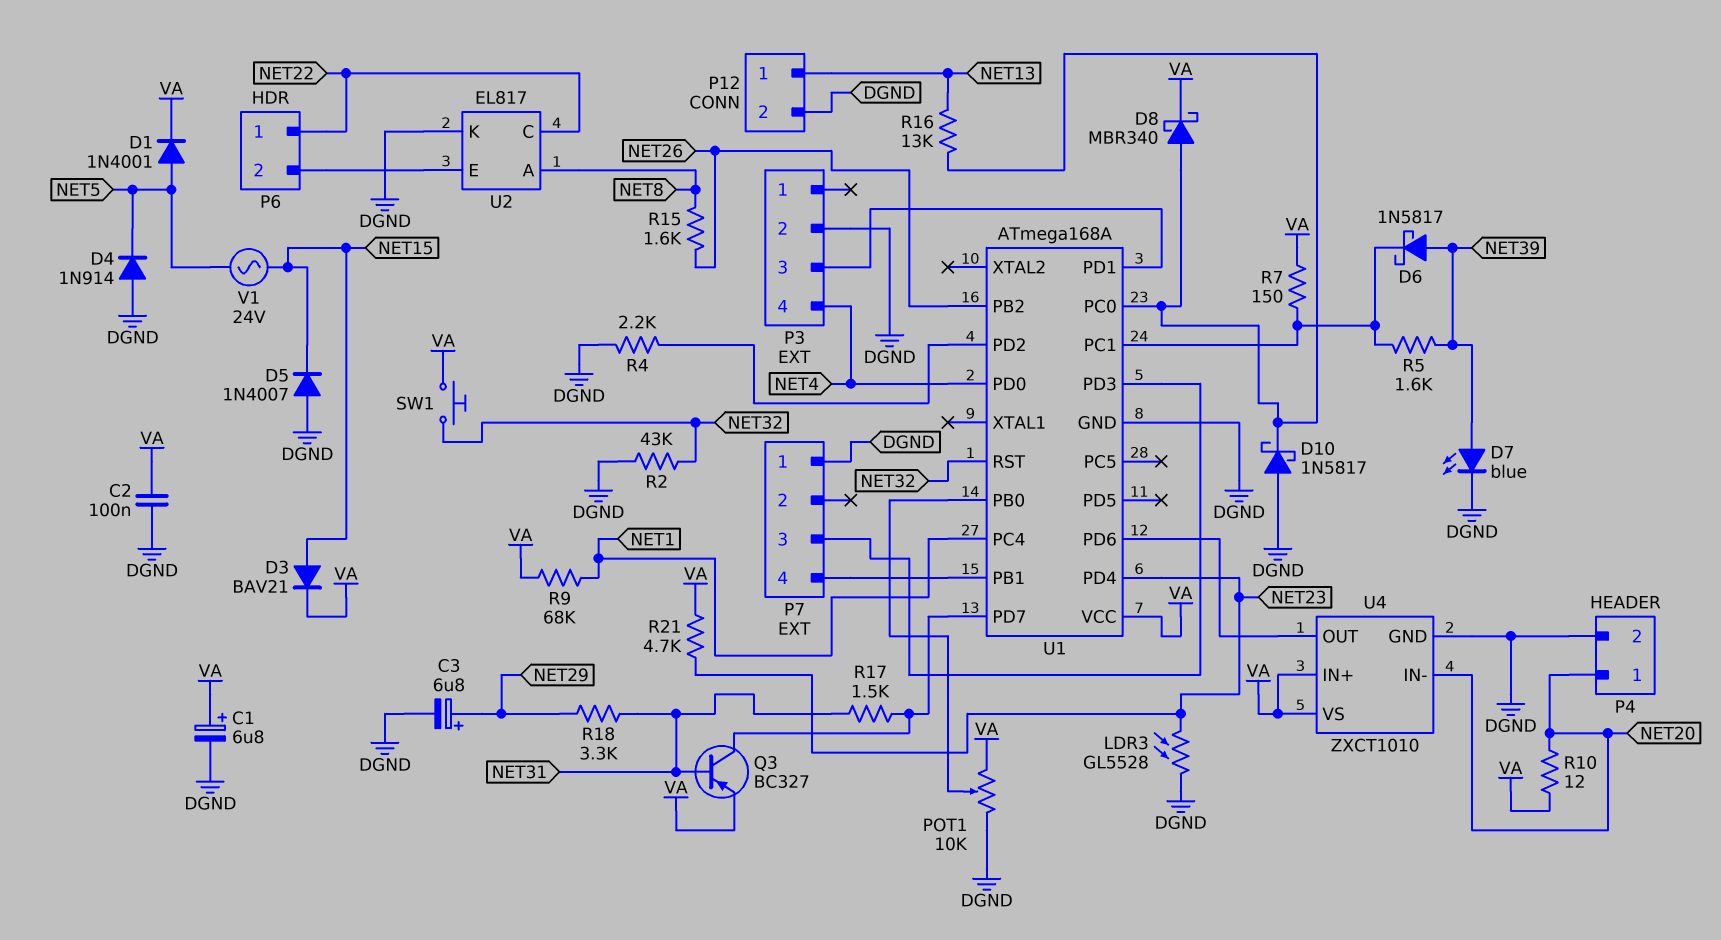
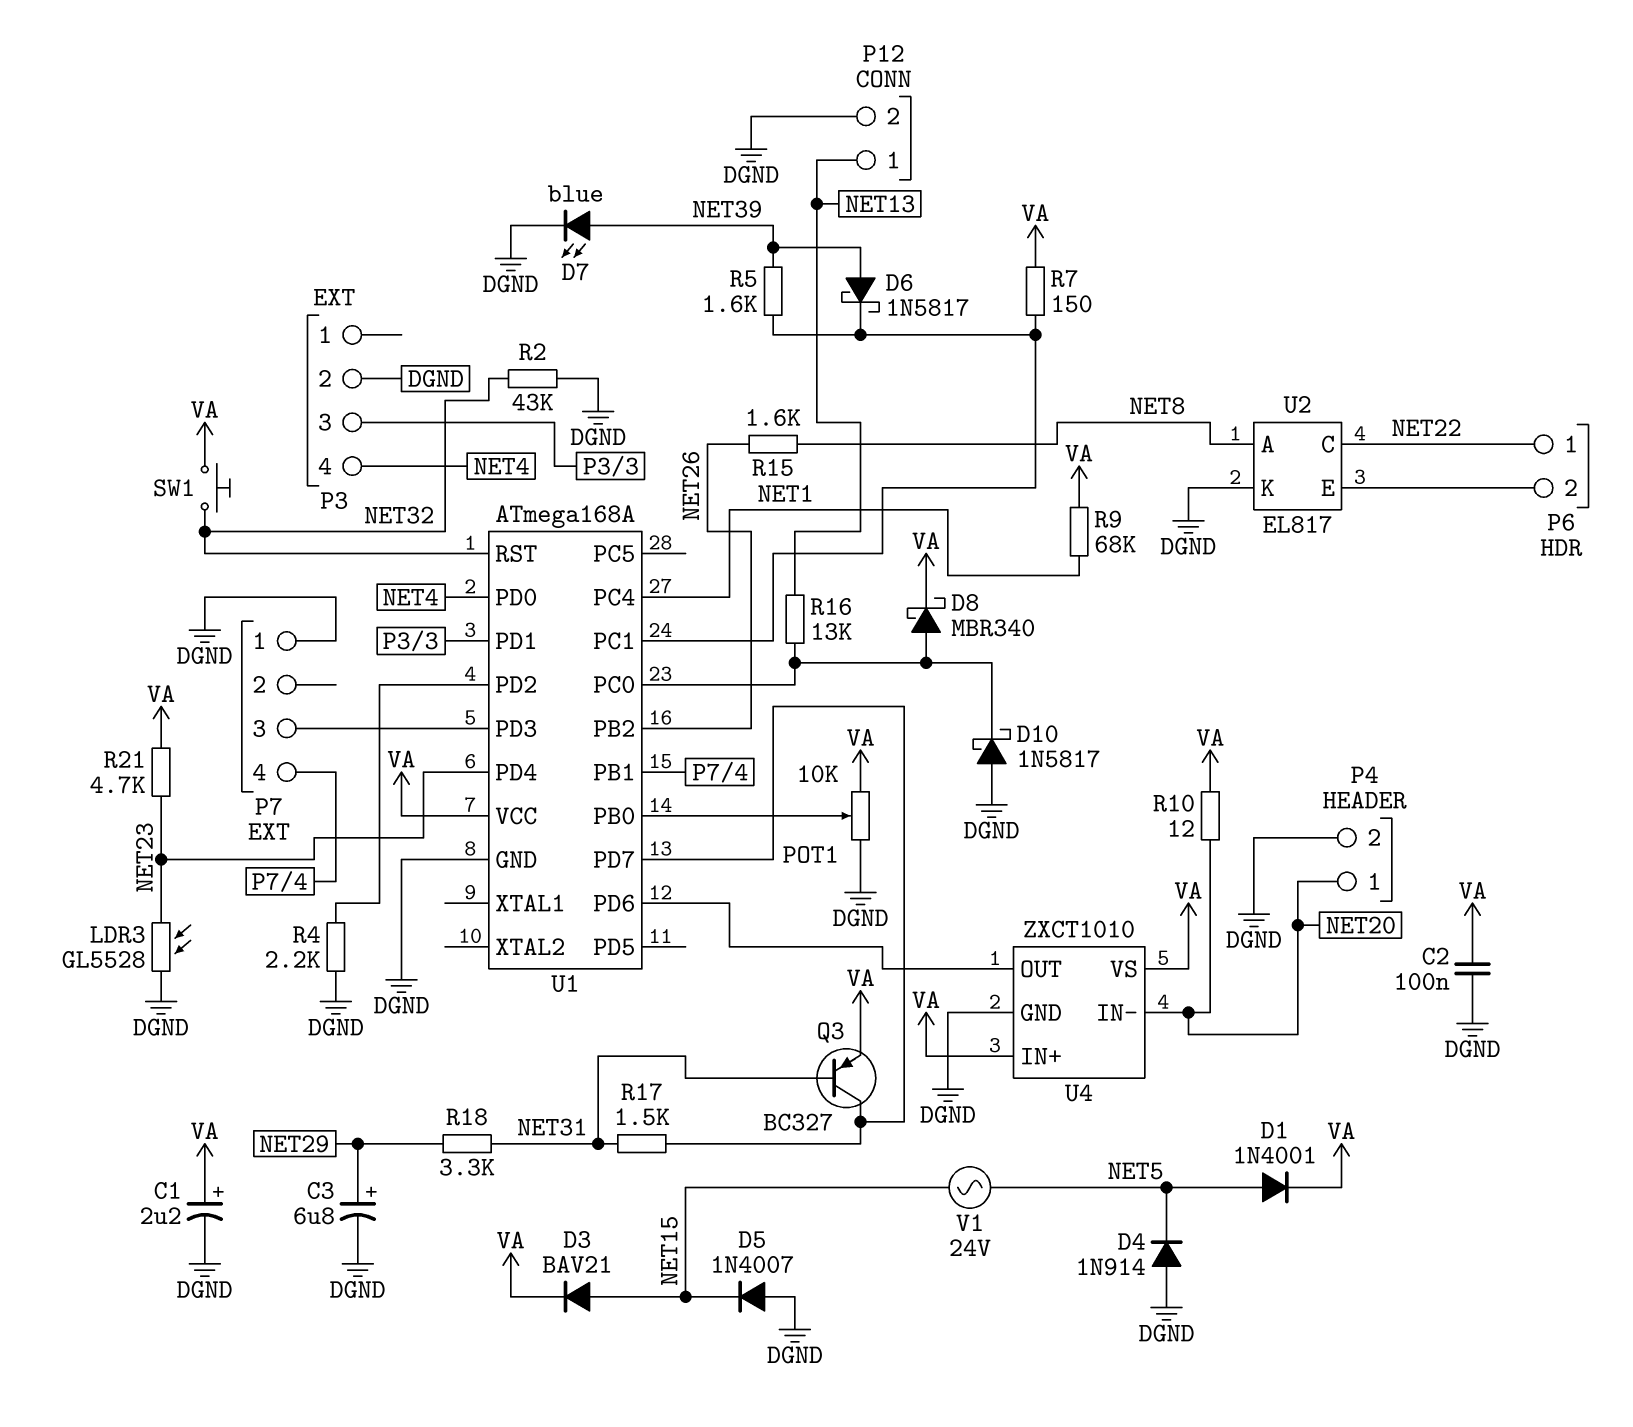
C1: 6.8uF (plus VA, minus DGND) -> 2.2uF (plus VA, minus DGND)

